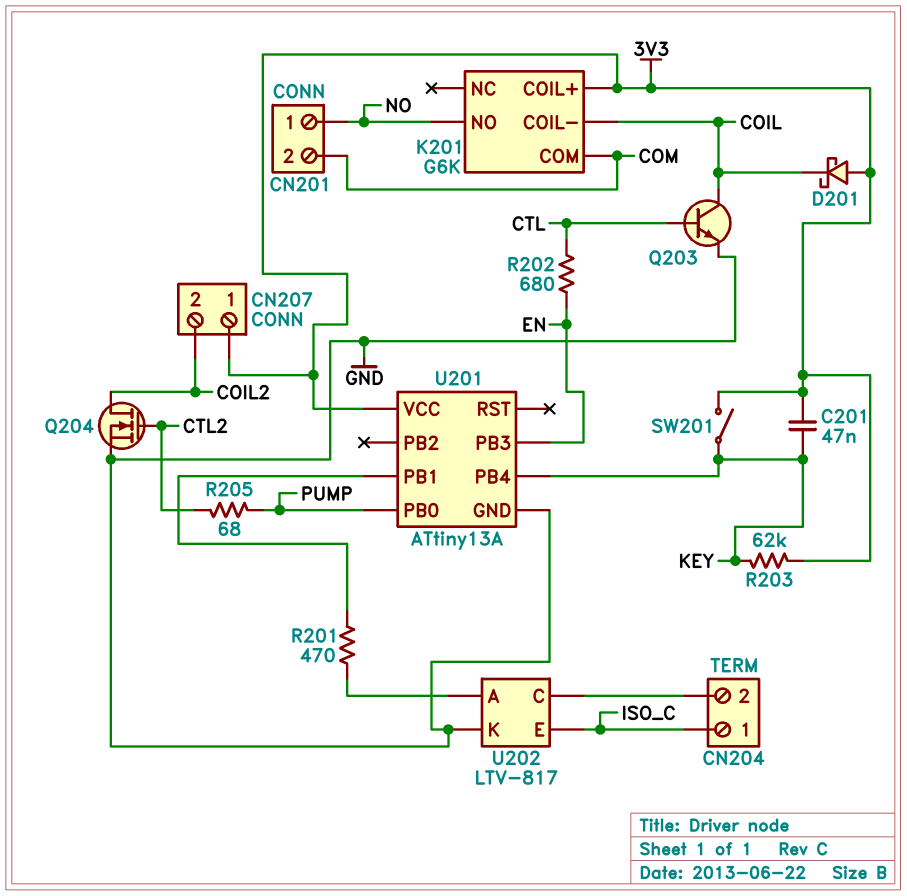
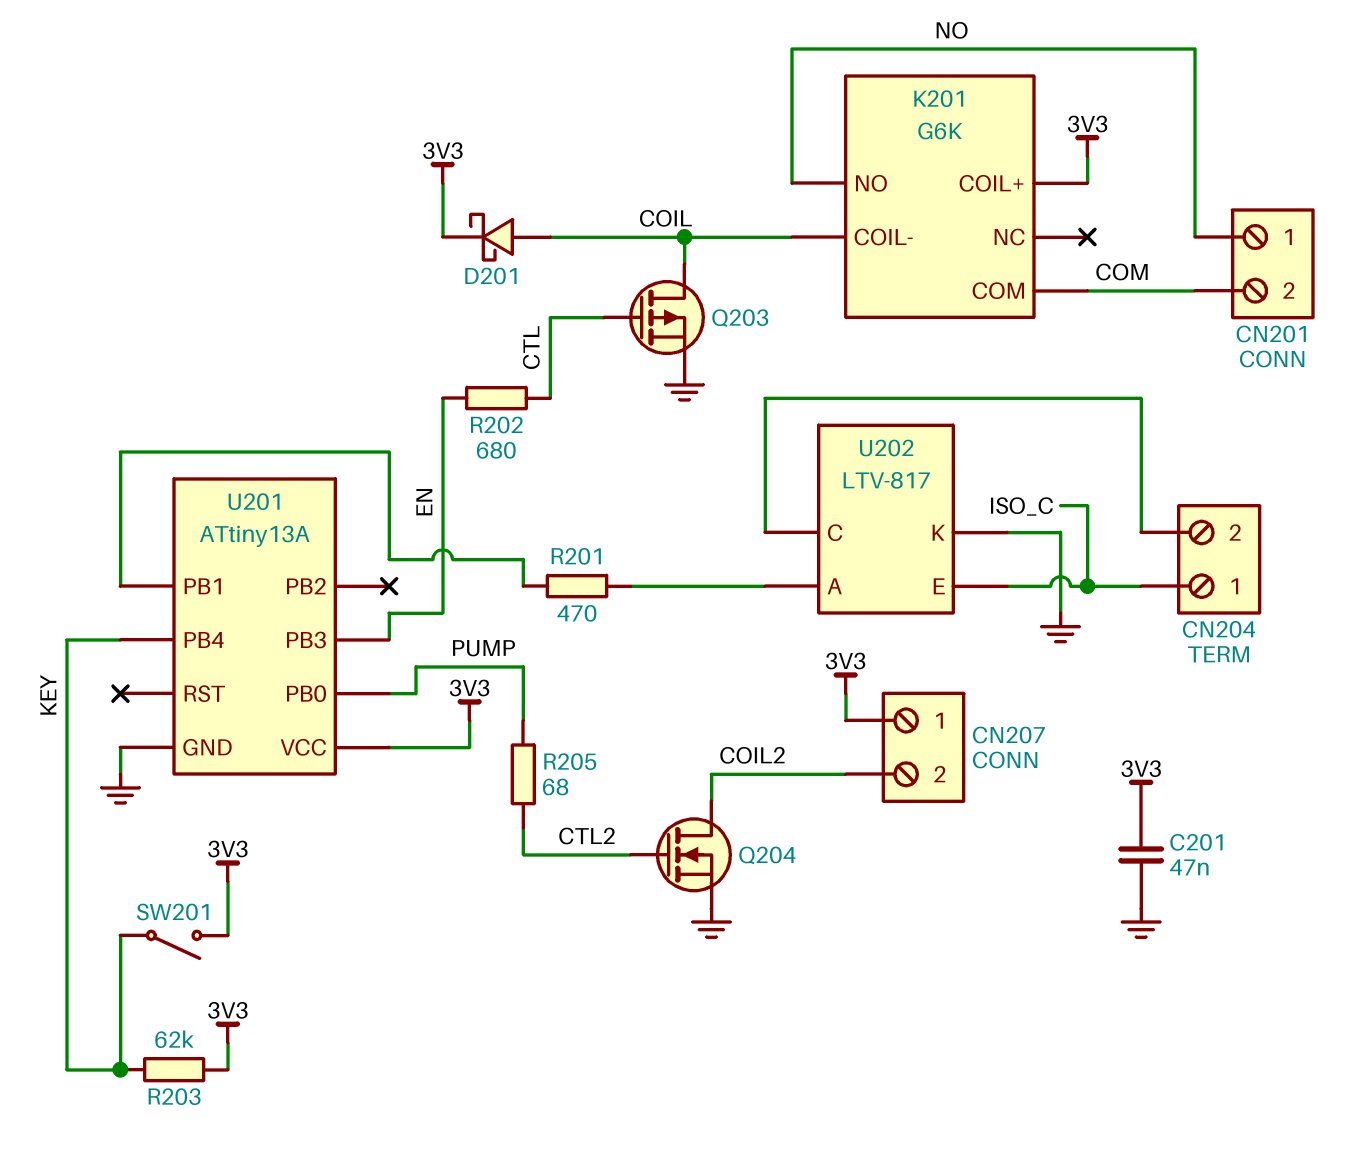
C201: 47nF (3V3, KEY) -> 47nF (3V3, GND)
D201: schottky (A 3V3, K COIL) -> schottky (A COIL, K 3V3)
Q203: NPN (B CTL, C COIL, E GND) -> PMOS (G CTL, D COIL, S GND)

